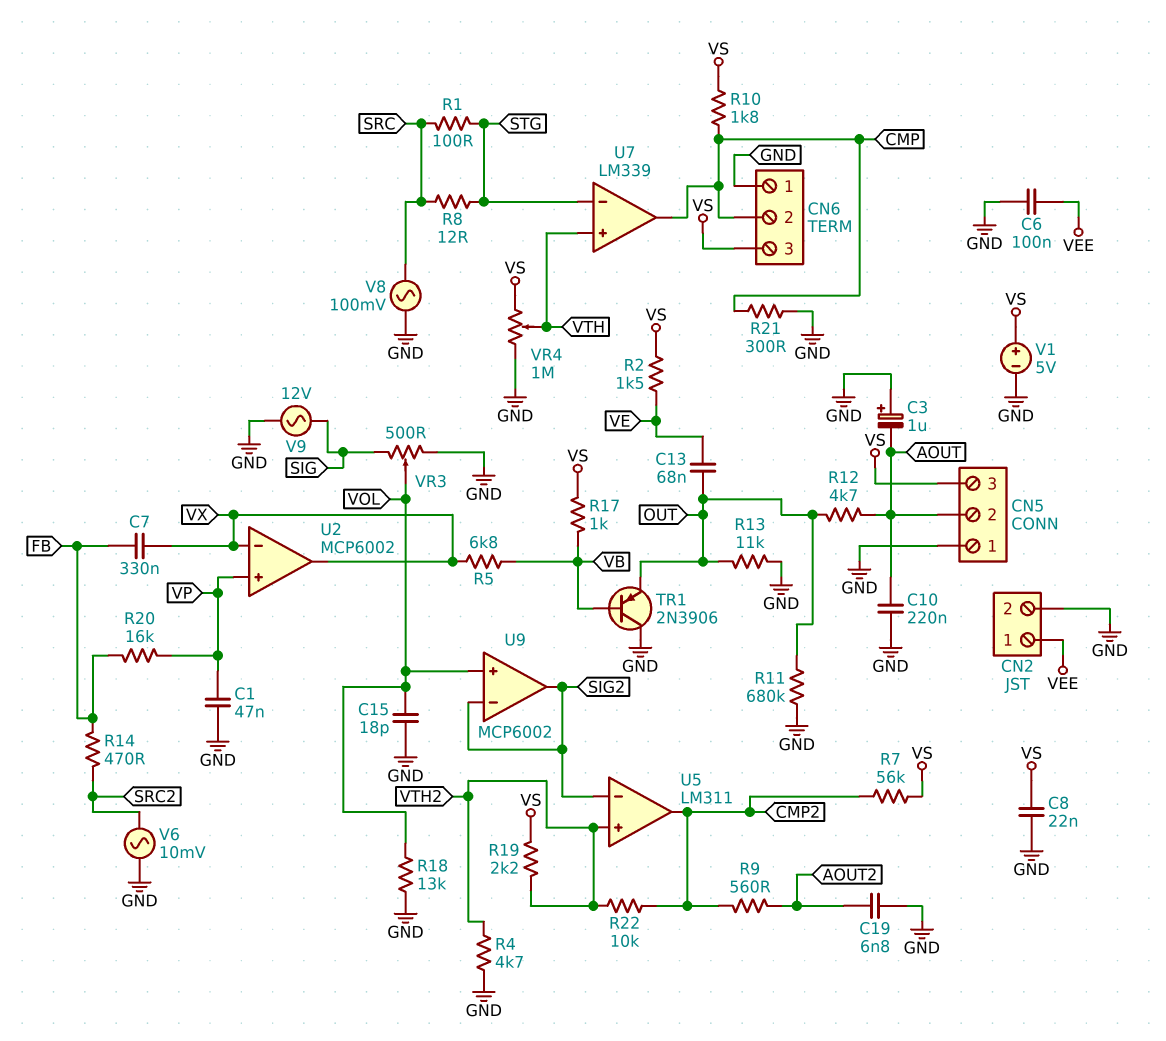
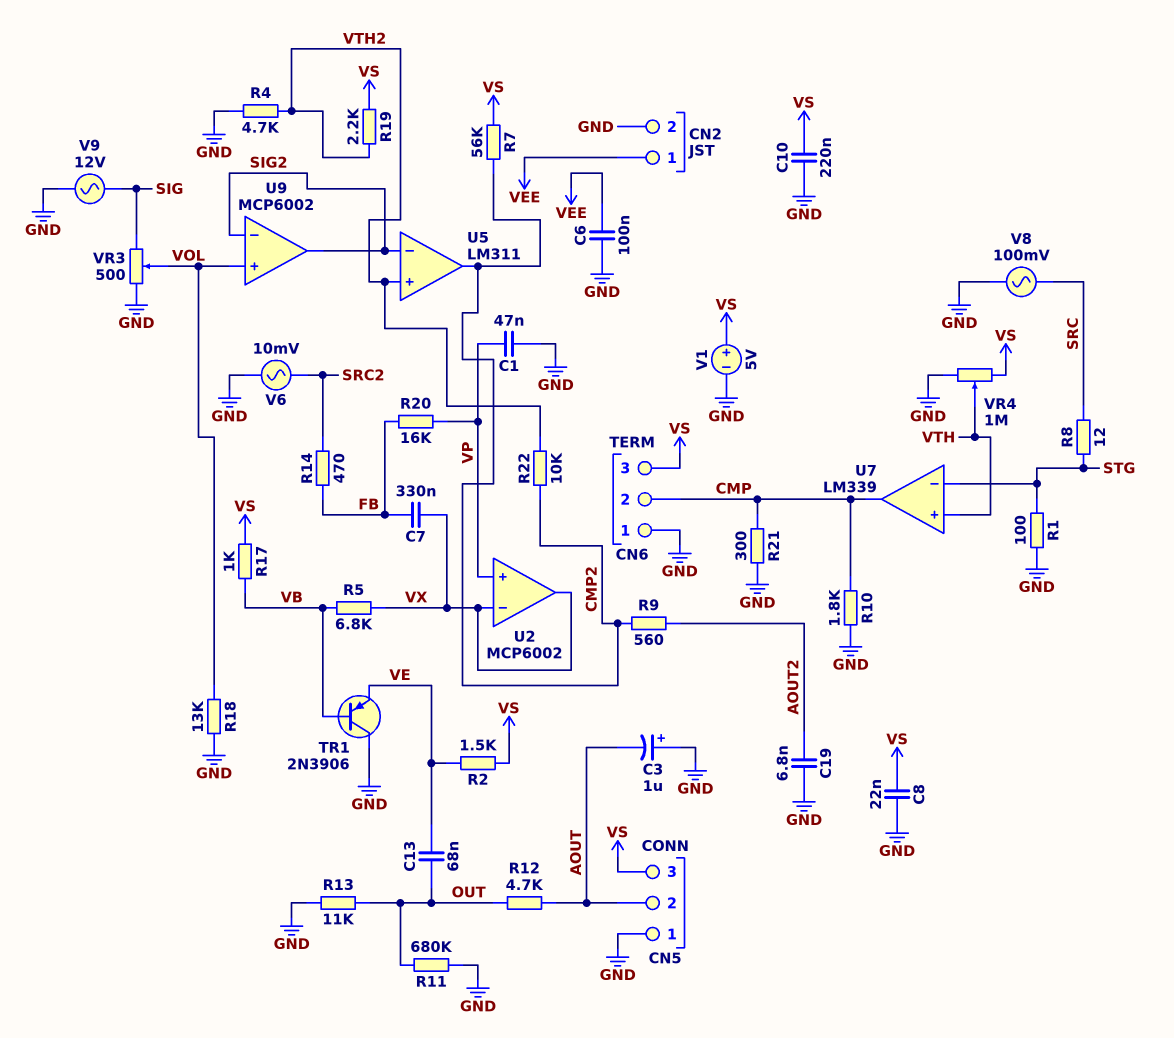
C10: 220nF (AOUT, GND) -> 220nF (GND, VS)
C15: 18pF (GND, VOL) -> none
R1: 100 (SRC, STG) -> 100 (GND, STG)
R10: 1.8k (CMP, VS) -> 1.8k (CMP, GND)
TR1: PNP 2N3906 (B VB, C GND, E OUT) -> PNP 2N3906 (B VB, C GND, E VE)

